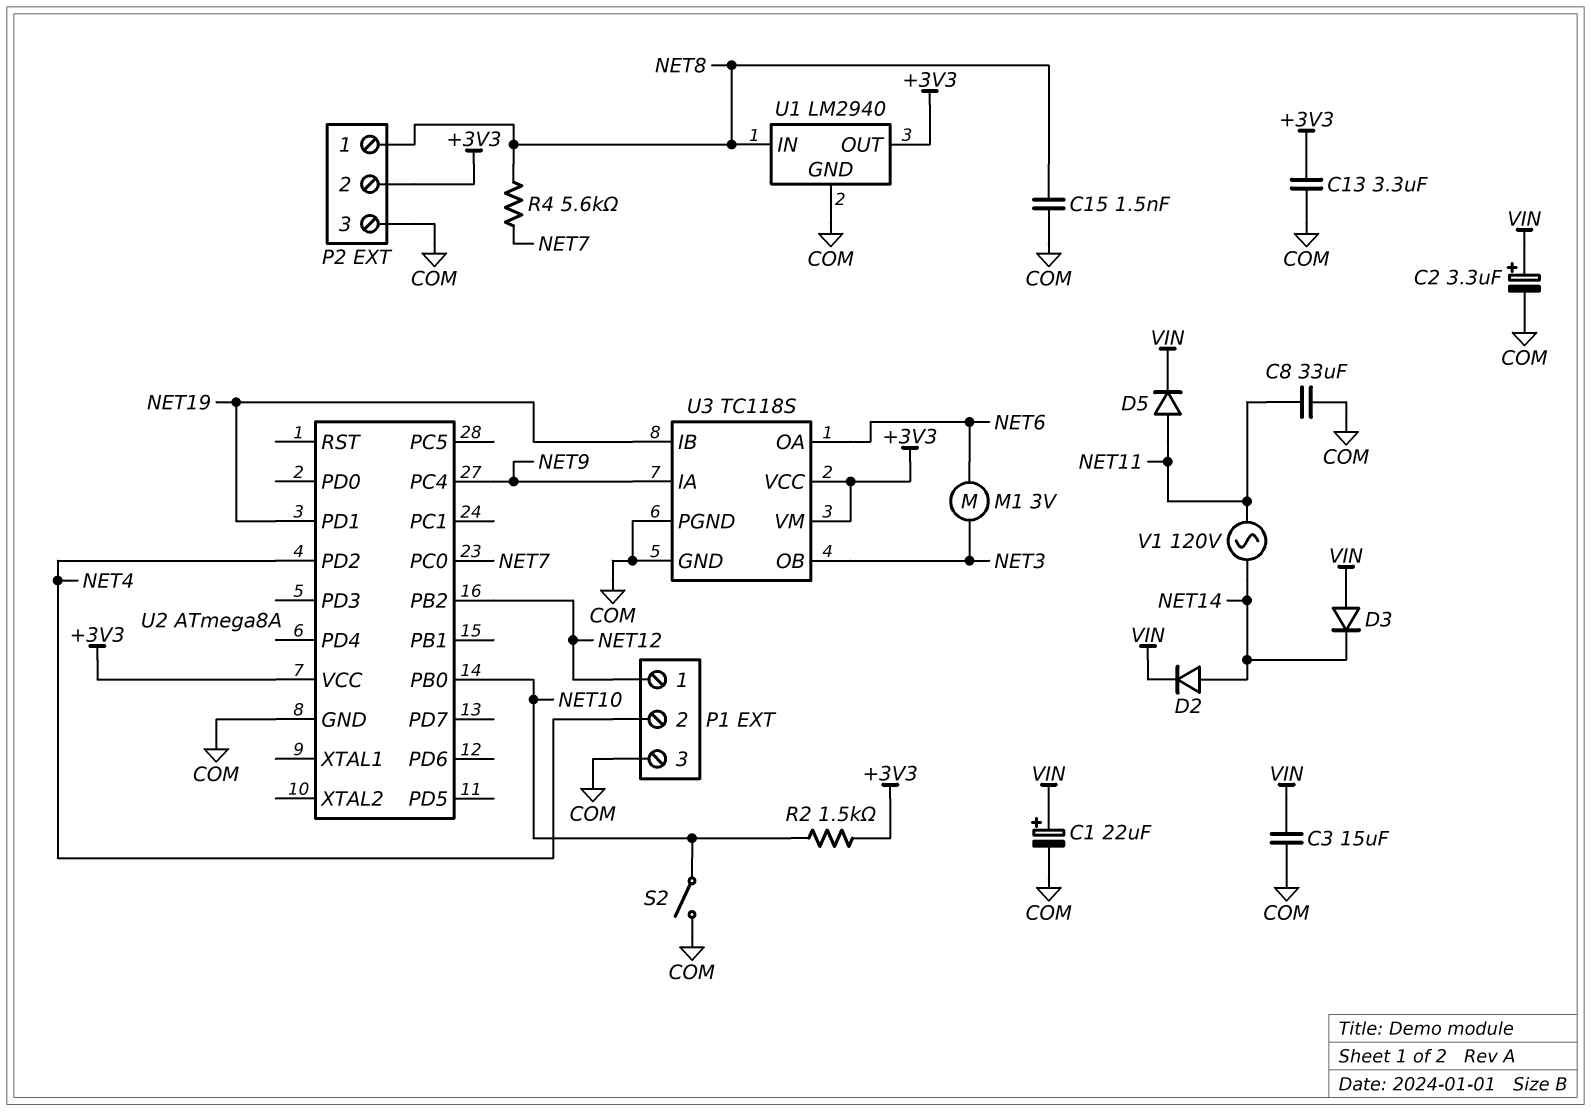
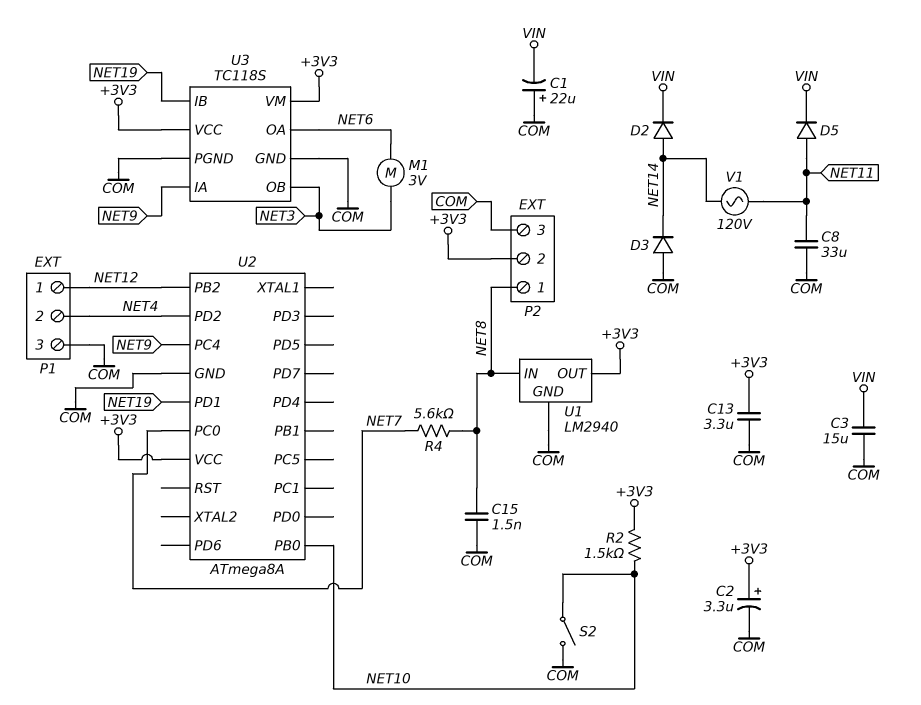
C1: 22uF (plus VIN, minus COM) -> 22uF (plus COM, minus VIN)
C2: 3.3uF (plus VIN, minus COM) -> 3.3uF (plus +3V3, minus COM)
D3: diode (A VIN, K NET14) -> diode (A COM, K NET14)

